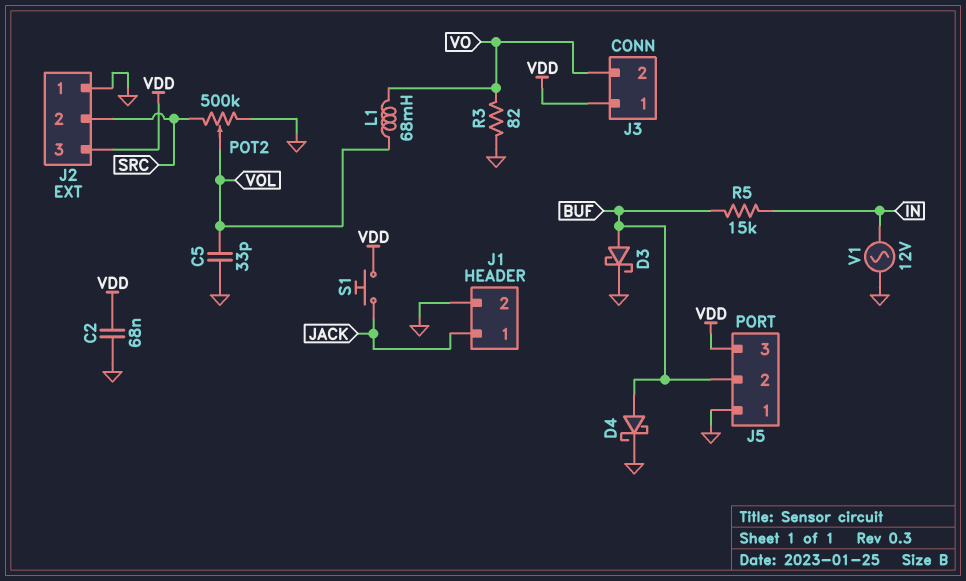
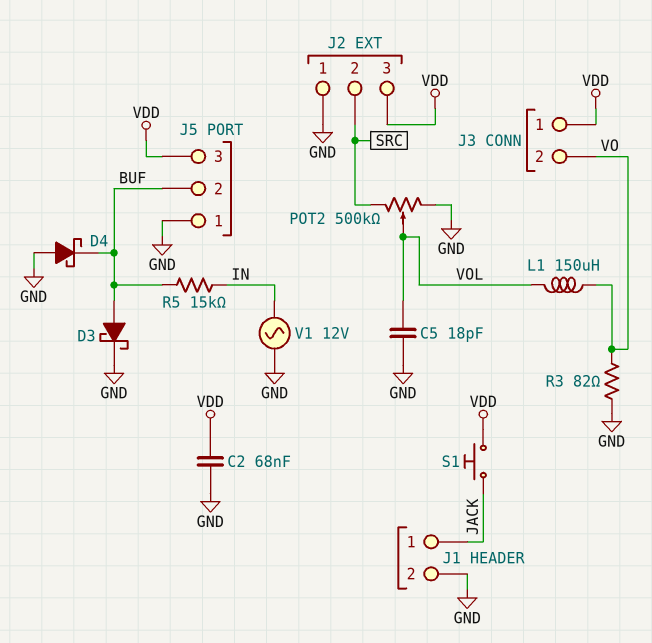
C5: 33pF (GND, VOL) -> 18pF (GND, VOL)
D4: schottky (A BUF, K GND) -> schottky (A GND, K BUF)
L1: 68mH (VO, VOL) -> 150uH (VO, VOL)

